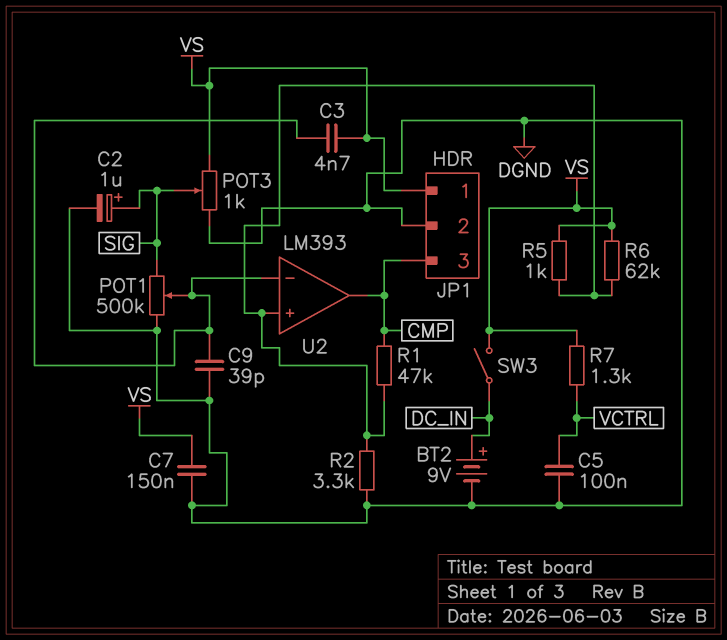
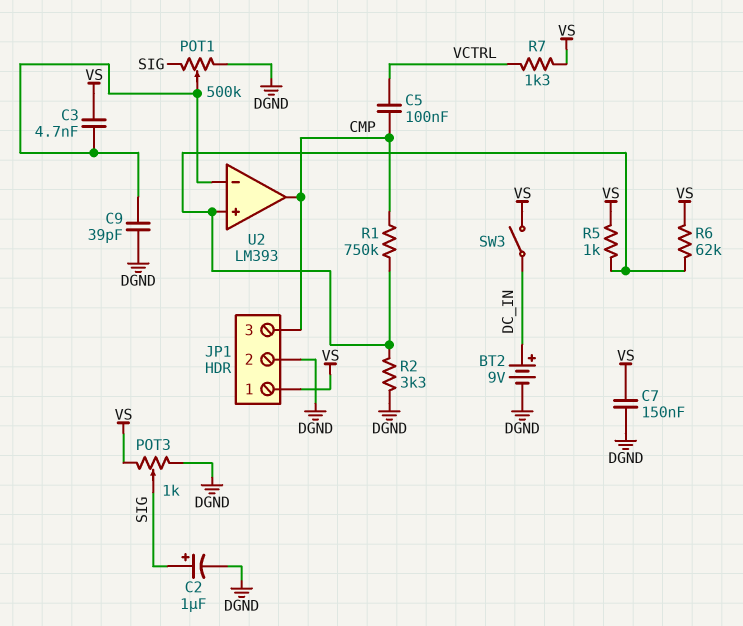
C5: 100nF (DGND, VCTRL) -> 100nF (CMP, VCTRL)
R1: 47k (CMP, U2/in+) -> 750k (CMP, U2/in+)

